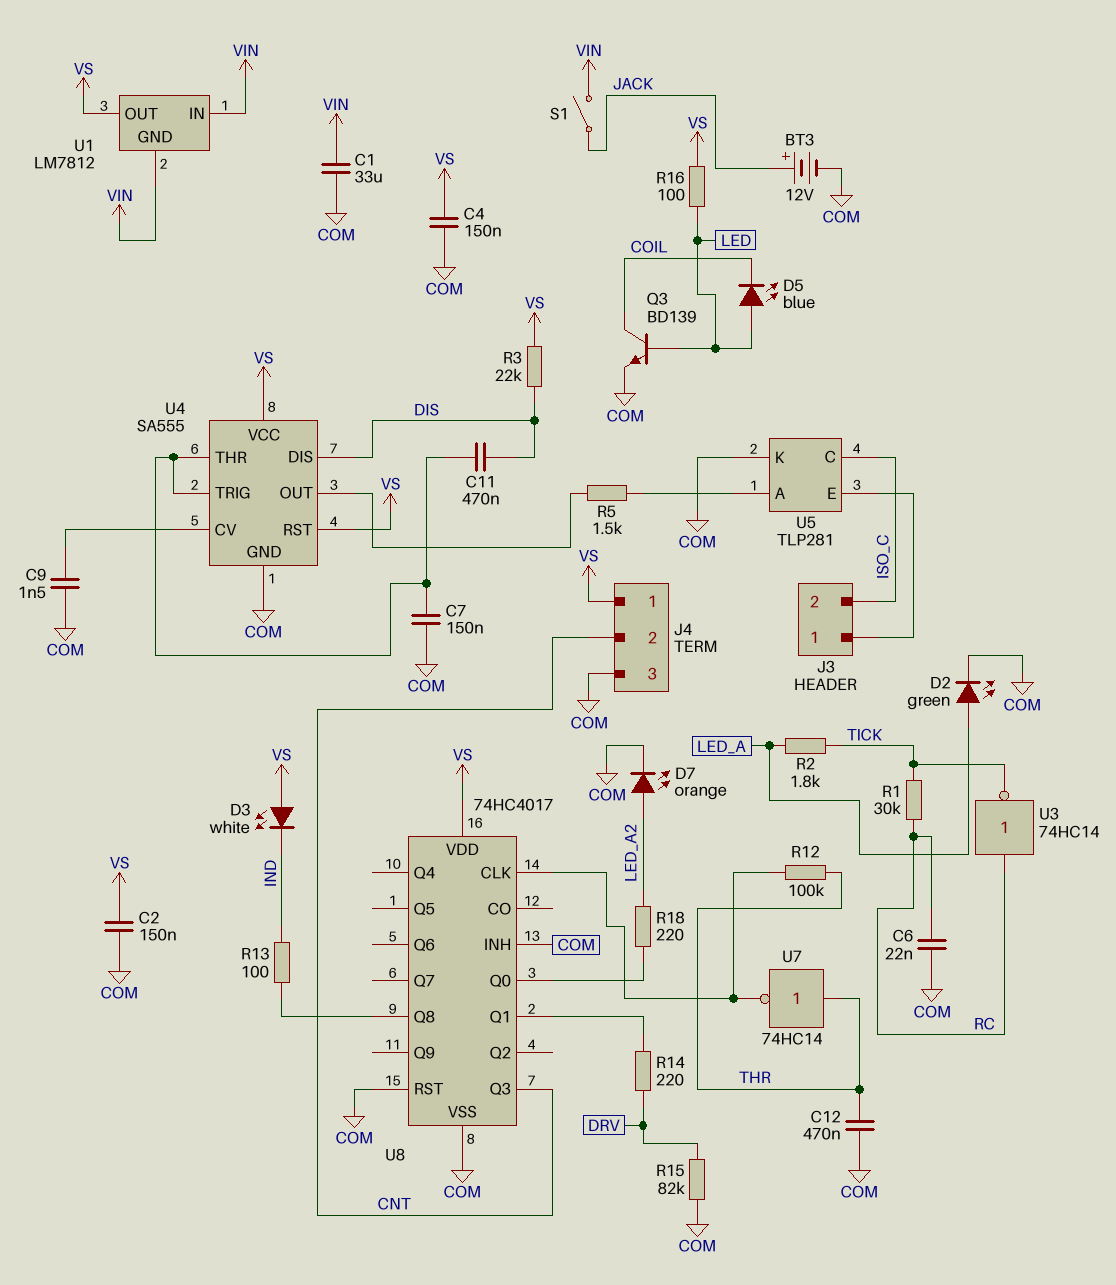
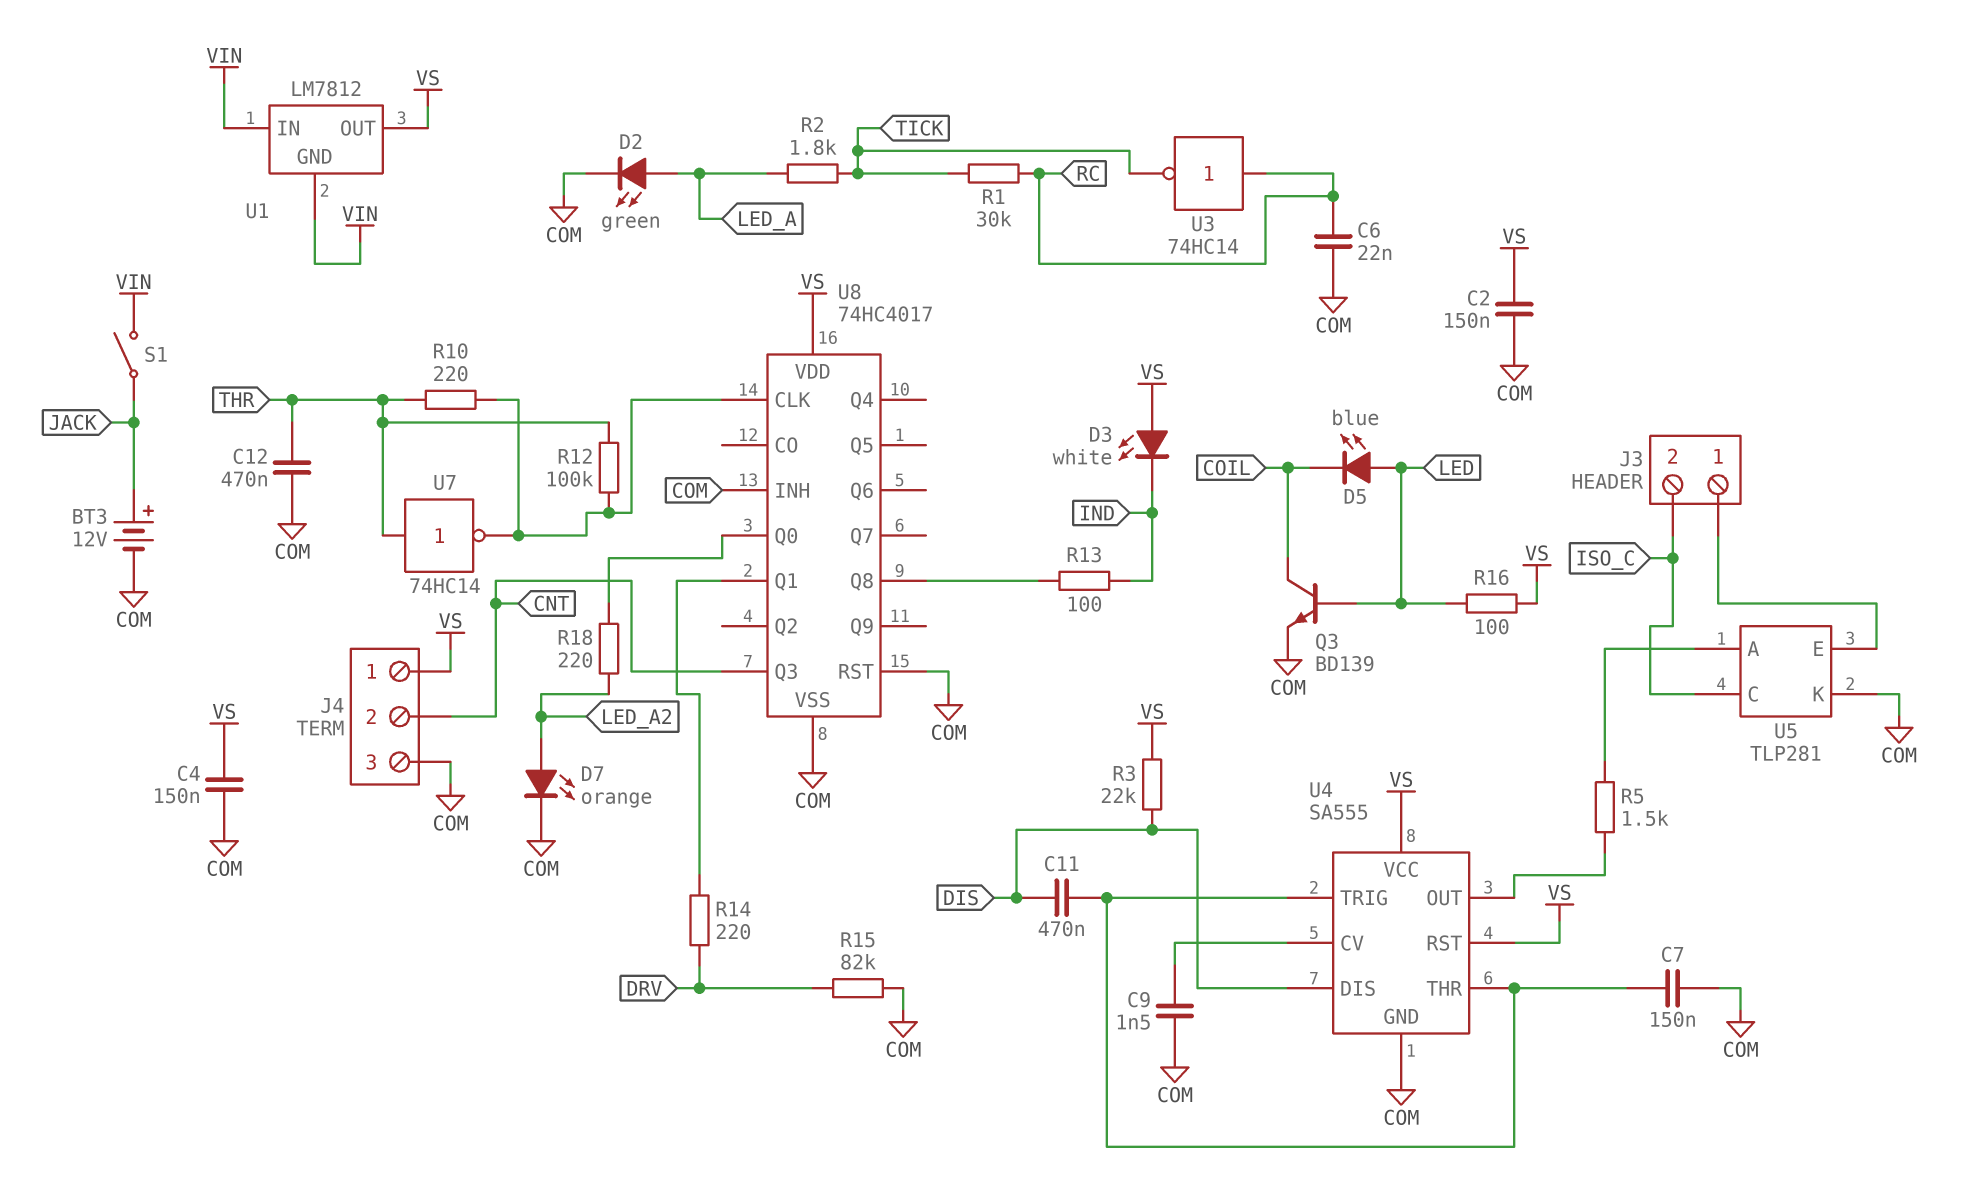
C1: 33uF (COM, VIN) -> none
R10: none -> 220 (THR, U8/CLK)

